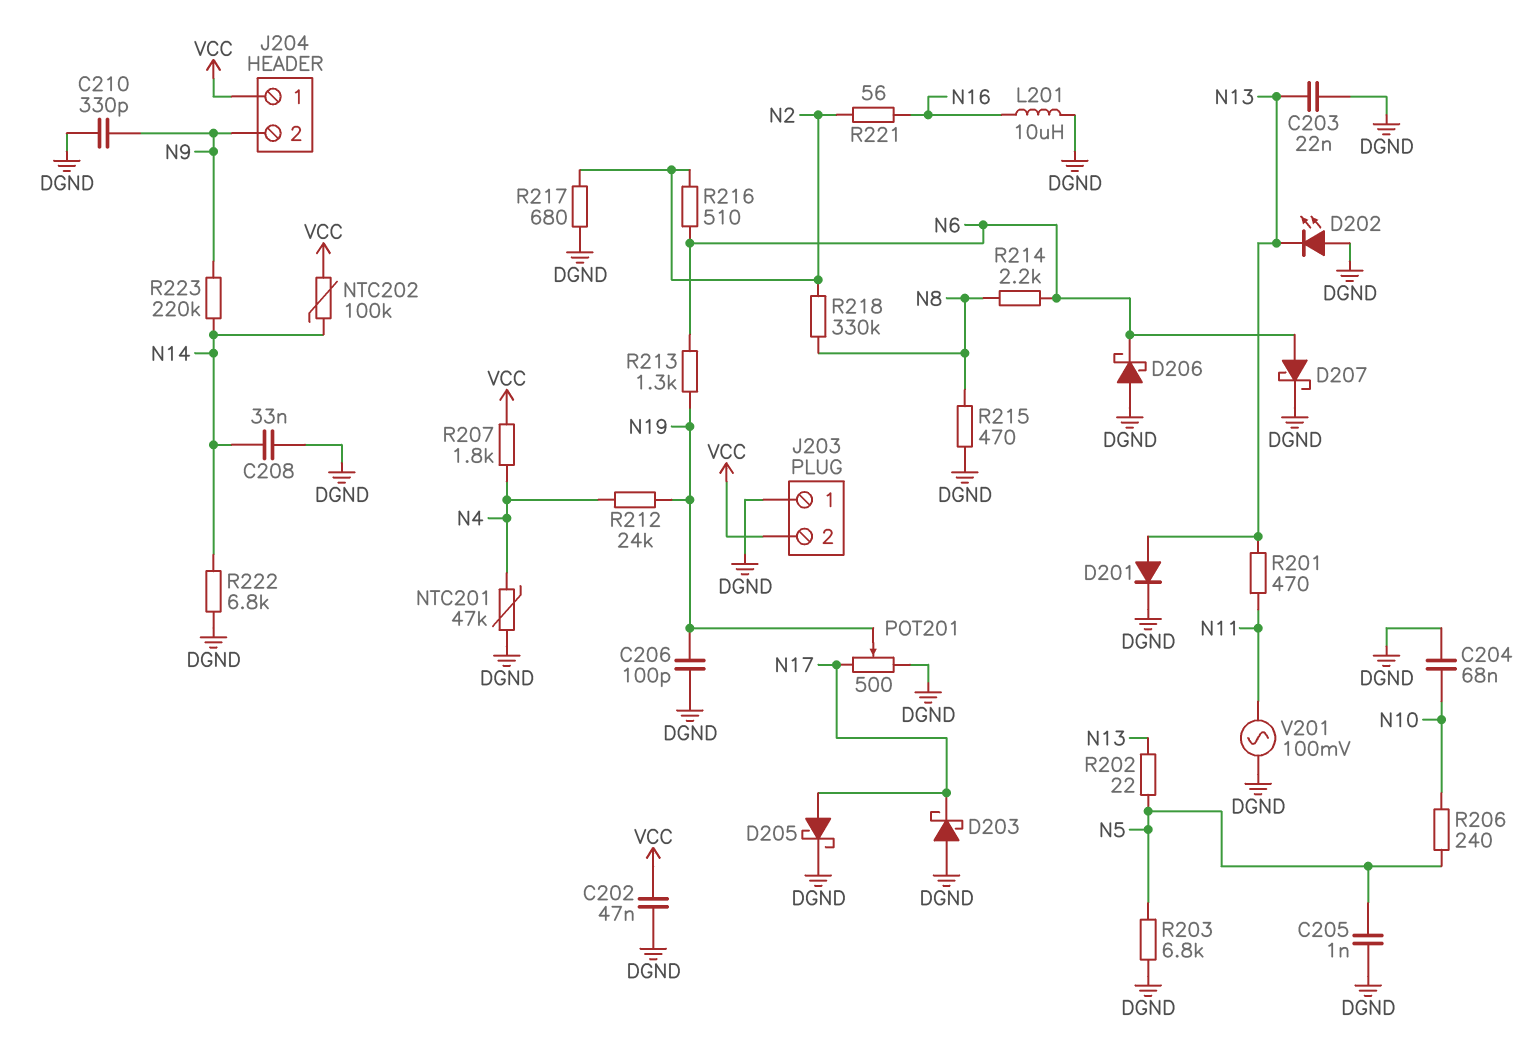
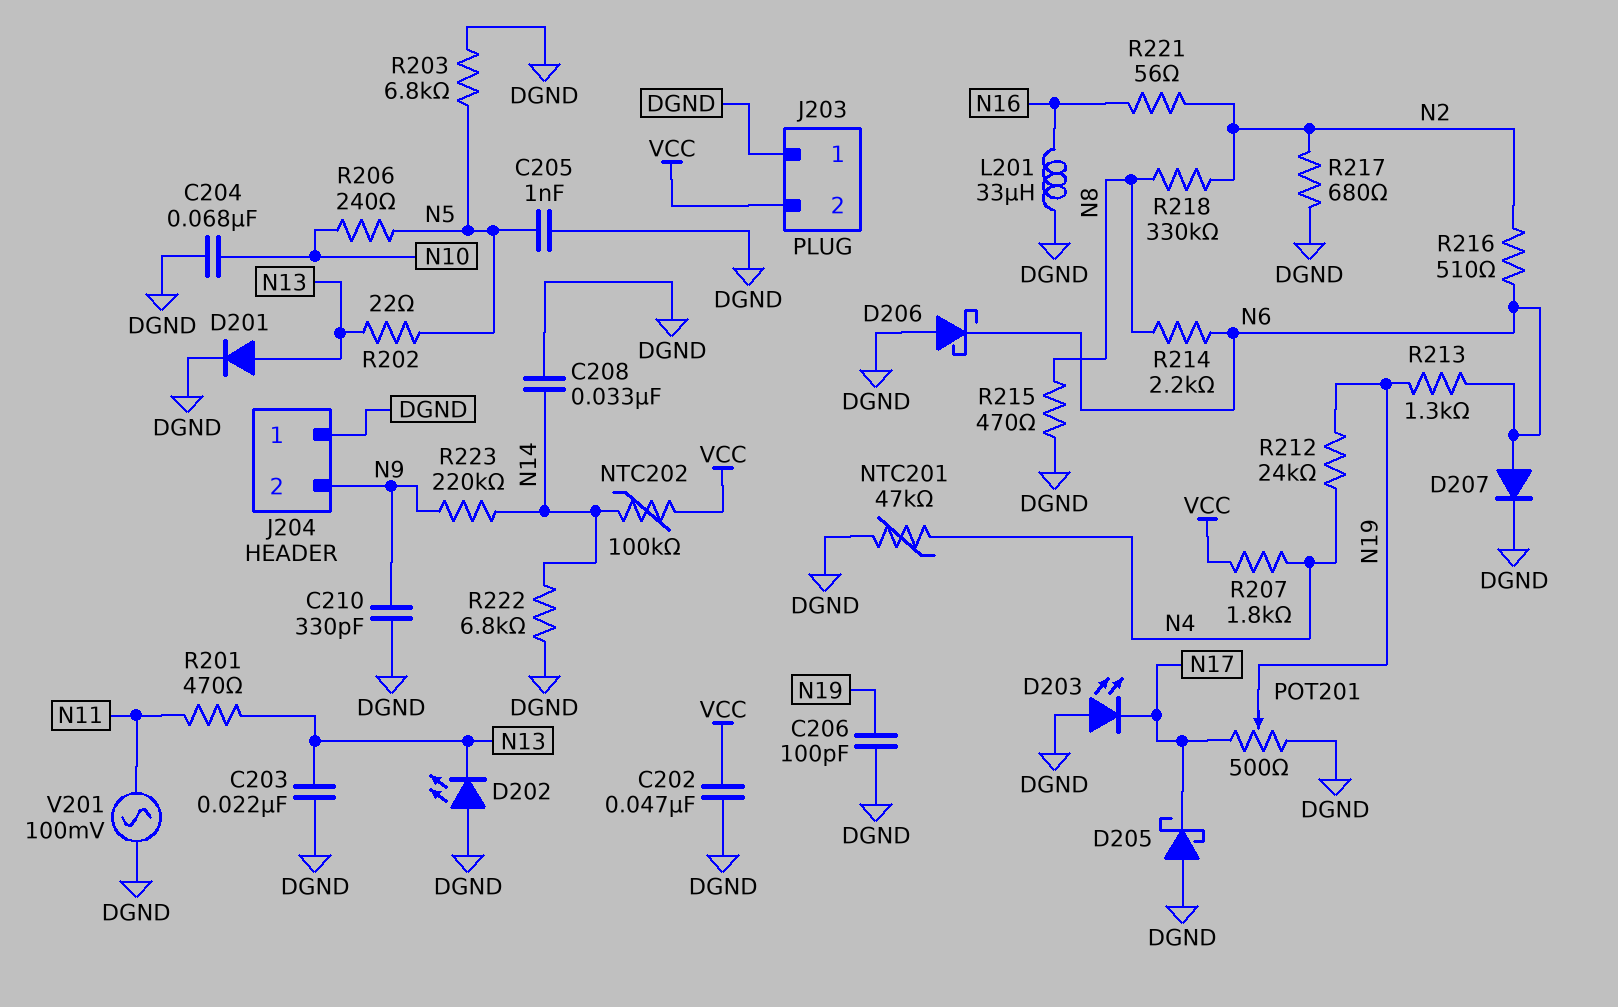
D203: schottky (A DGND, K N17) -> LED (A DGND, K N17)
D205: schottky (A N17, K DGND) -> schottky (A DGND, K N17)
D207: schottky (A N6, K DGND) -> diode (A N6, K DGND)
J204 pin 1: VCC -> DGND
L201: 10uH (DGND, N16) -> 33uH (DGND, N16)

